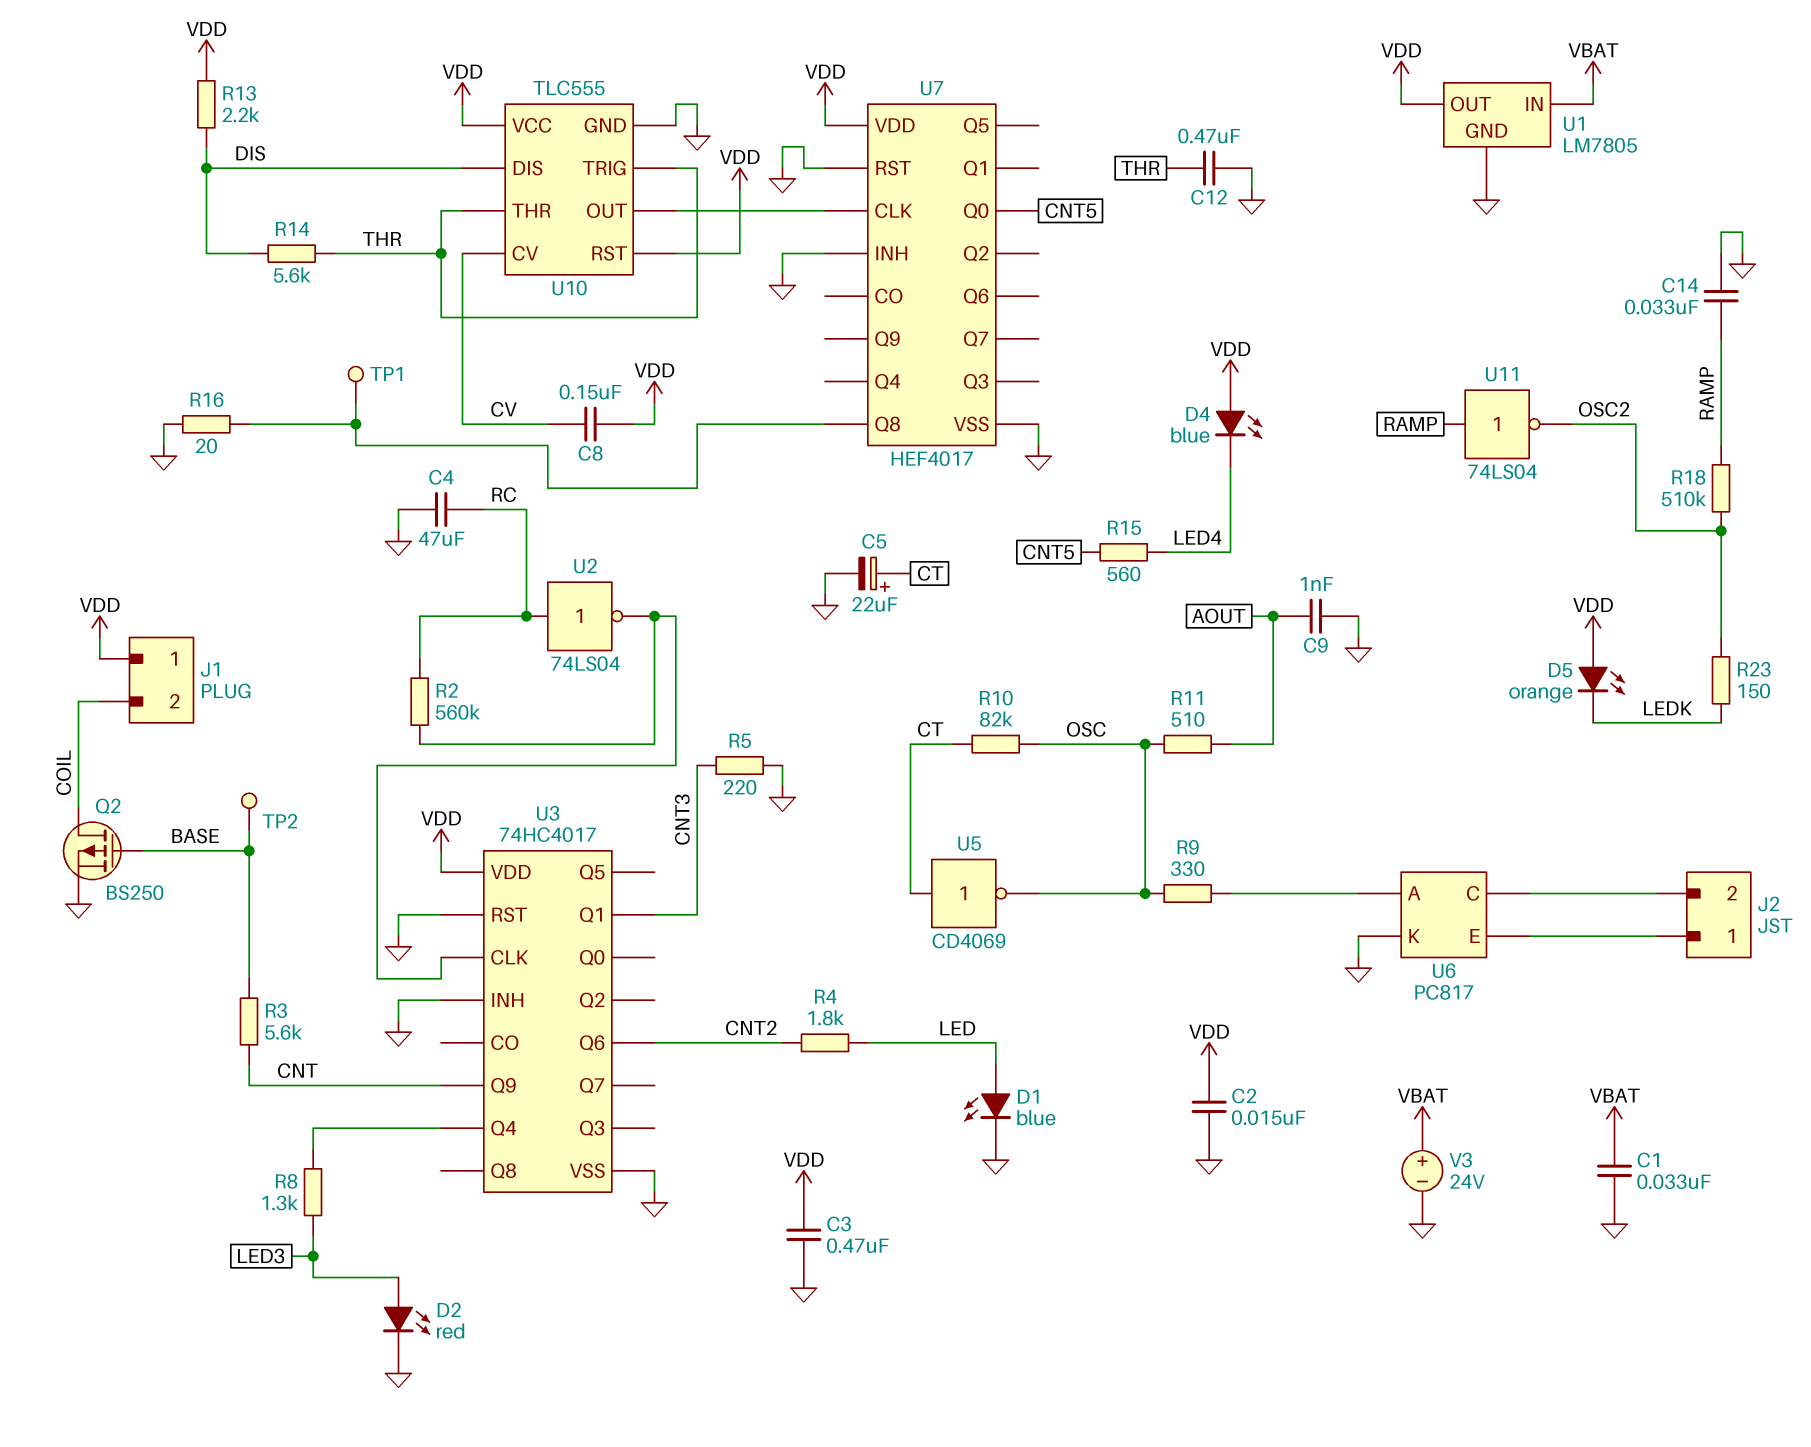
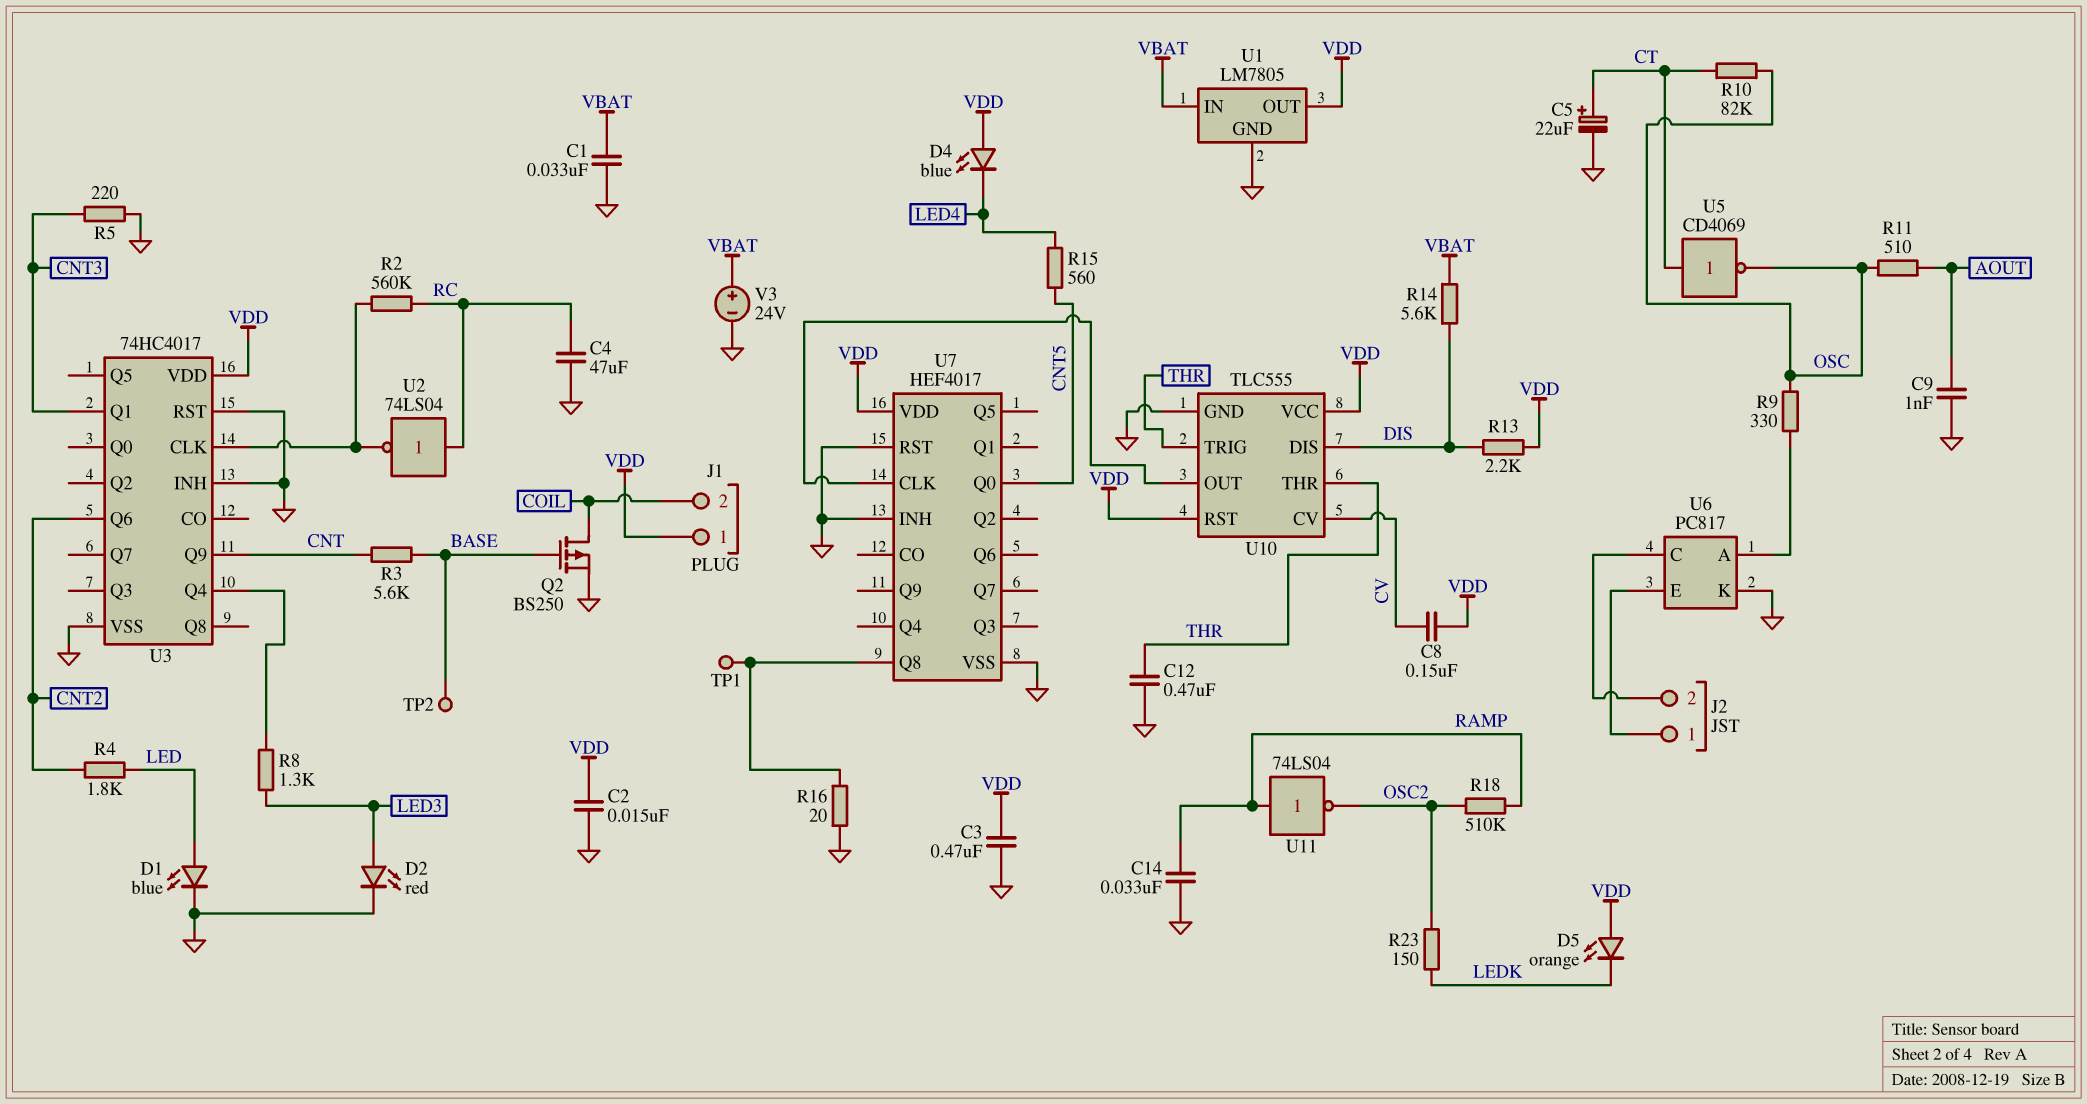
R14: 5.6k (DIS, THR) -> 5.6k (DIS, VBAT)

